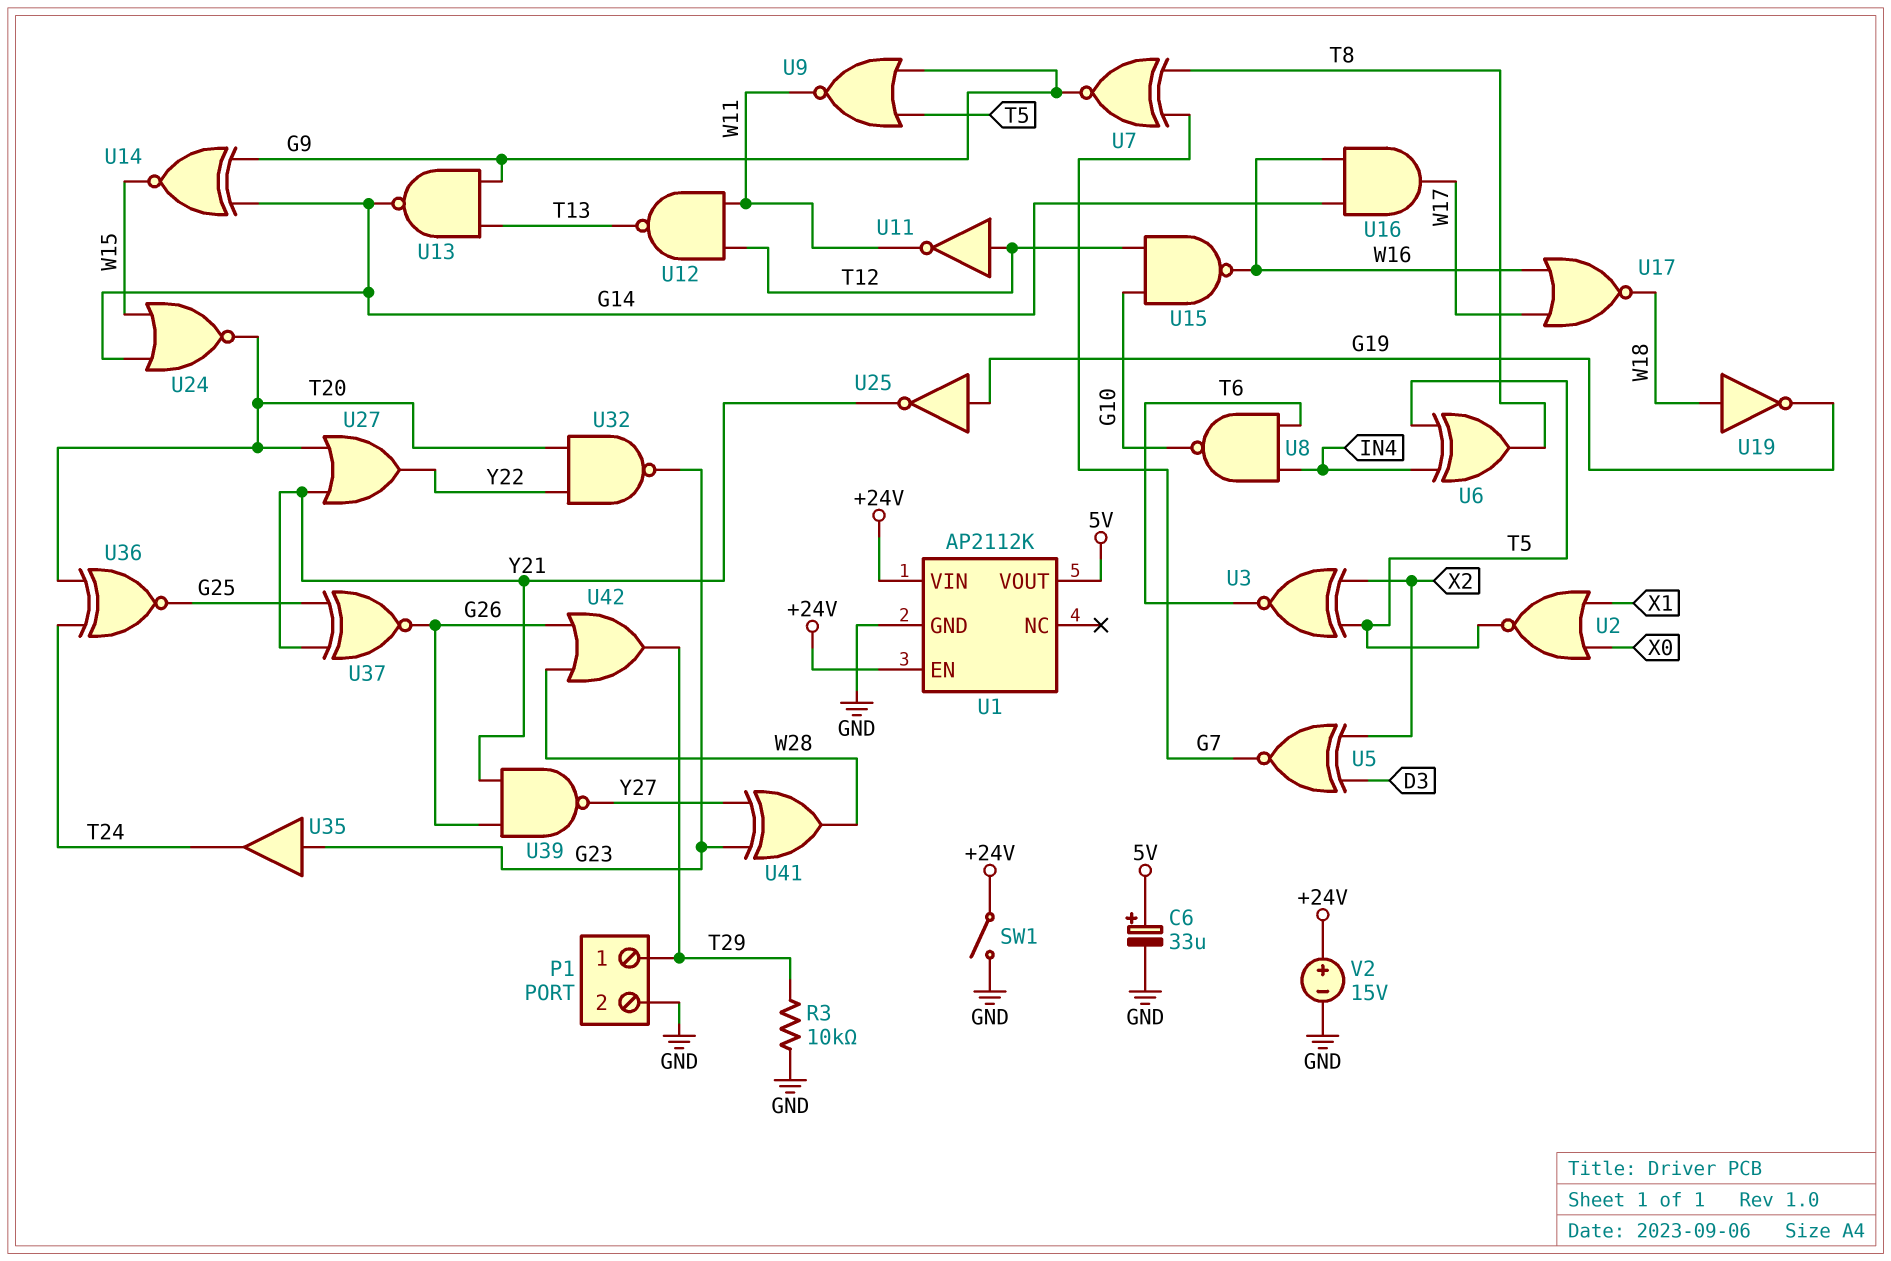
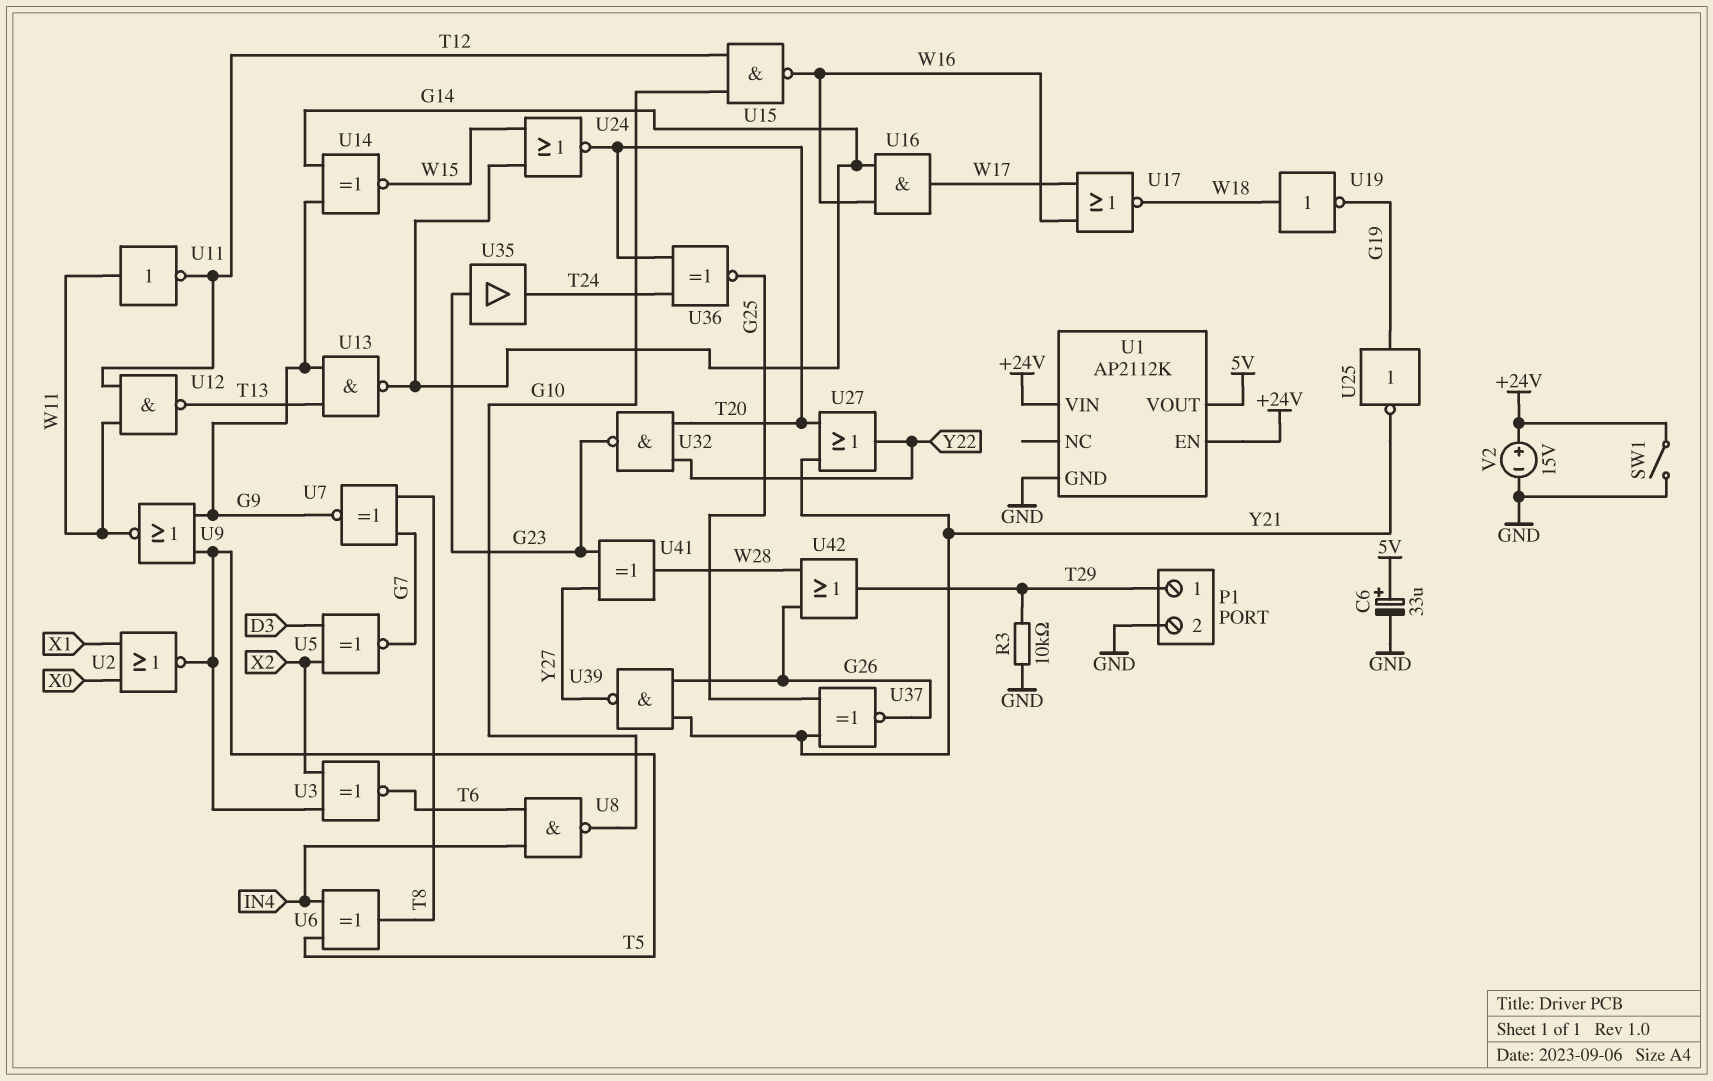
U11: NOT (in T12, out W11) -> NOT (in W11, out T12)

